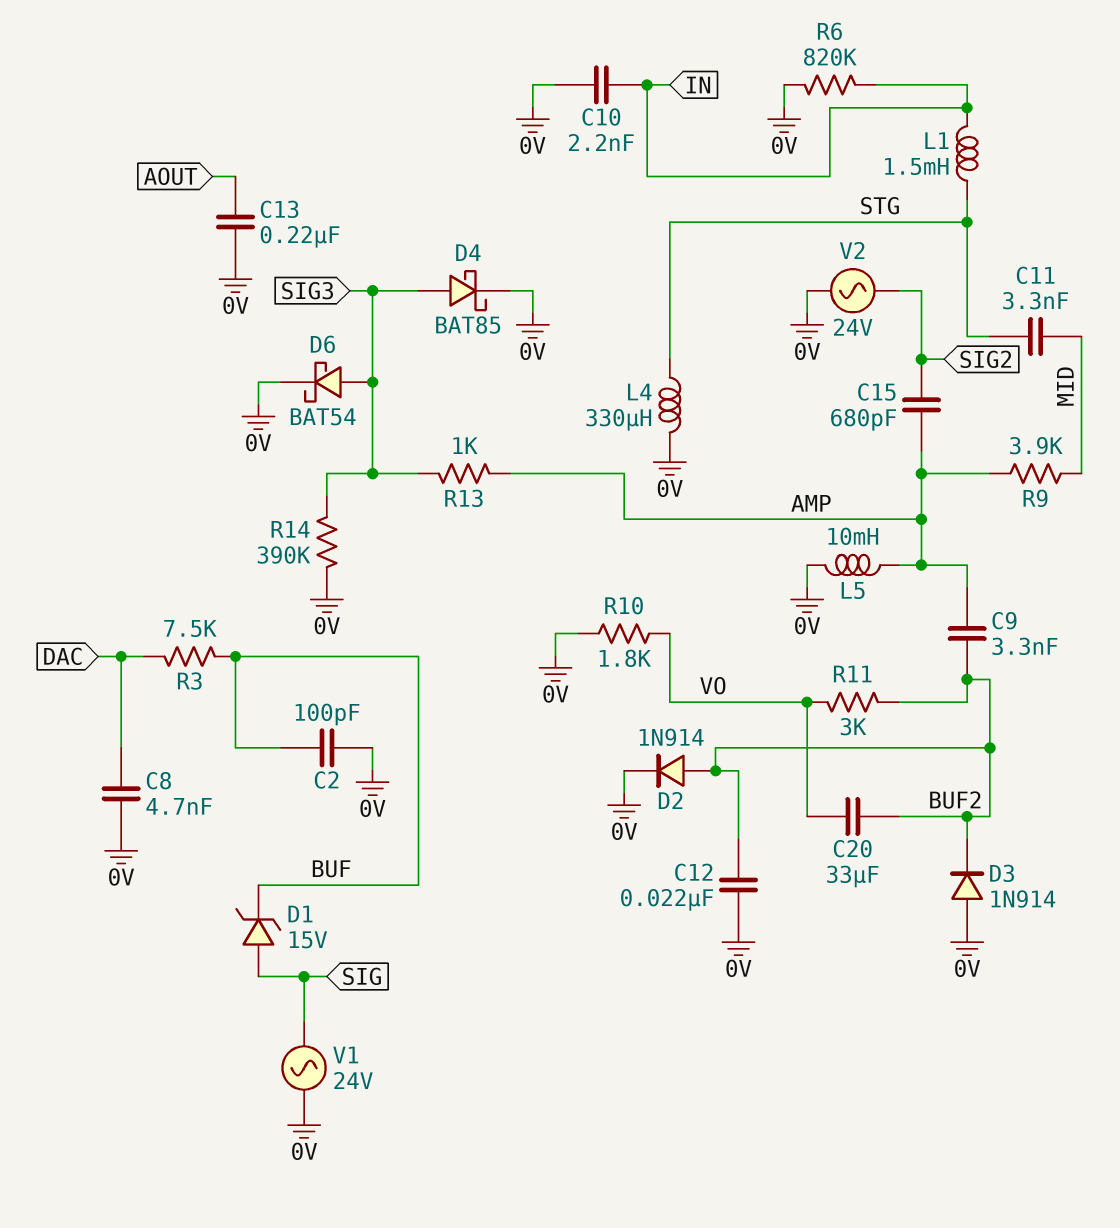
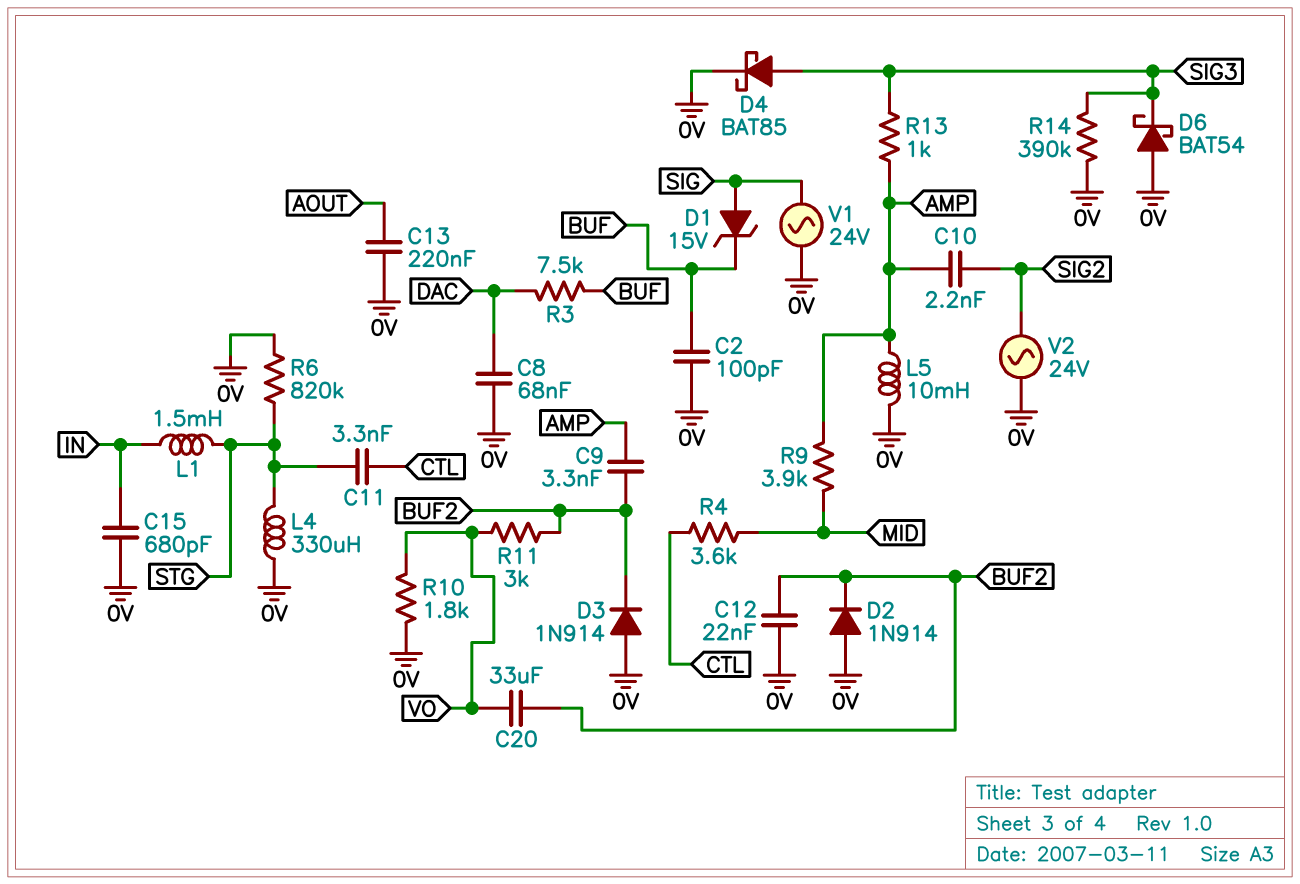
C8: 4.7nF (0V, DAC) -> 68nF (0V, DAC)
C10: 2.2nF (0V, IN) -> 2.2nF (AMP, SIG2)
C11: 3.3nF (MID, STG) -> 3.3nF (CTL, STG)
C15: 680pF (AMP, SIG2) -> 680pF (0V, IN)
D2: diode 1N914 (A BUF2, K 0V) -> diode 1N914 (A 0V, K BUF2)
D6: schottky BAT54 (A SIG3, K 0V) -> schottky BAT54 (A 0V, K SIG3)
R4: none -> 3.6k (CTL, MID)
R6: 820k (0V, IN) -> 820k (0V, STG)

